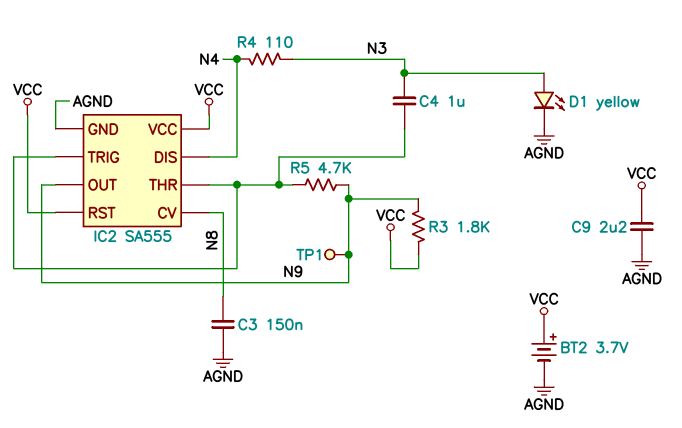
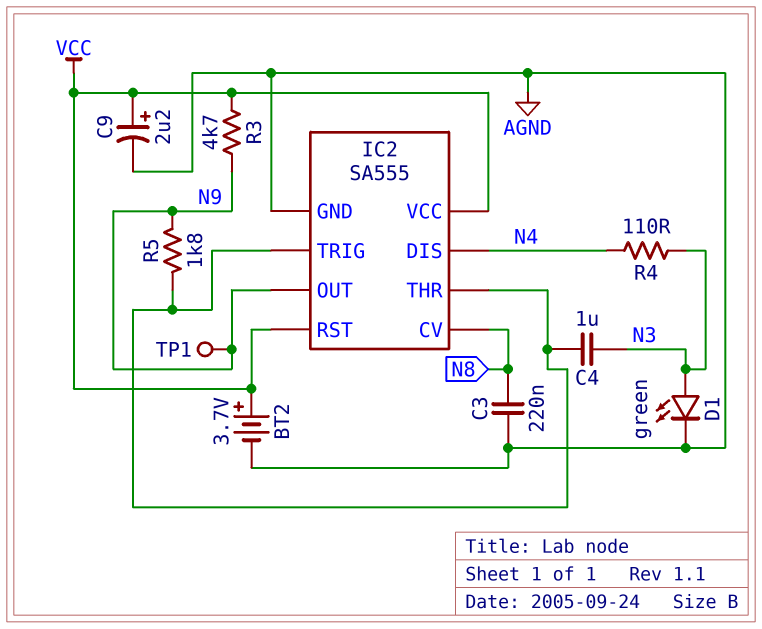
C3: 150nF (AGND, N8) -> 220nF (AGND, N8)
C9: 2.2uF (AGND, VCC) -> 2.2uF (plus VCC, minus AGND)
D1: LED yellow (A N3, K AGND) -> LED green (A N3, K AGND)
R3: 1.8k (N9, VCC) -> 4.7k (N9, VCC)
R5: 4.7k (IC2/THR, N9) -> 1.8k (IC2/THR, N9)

